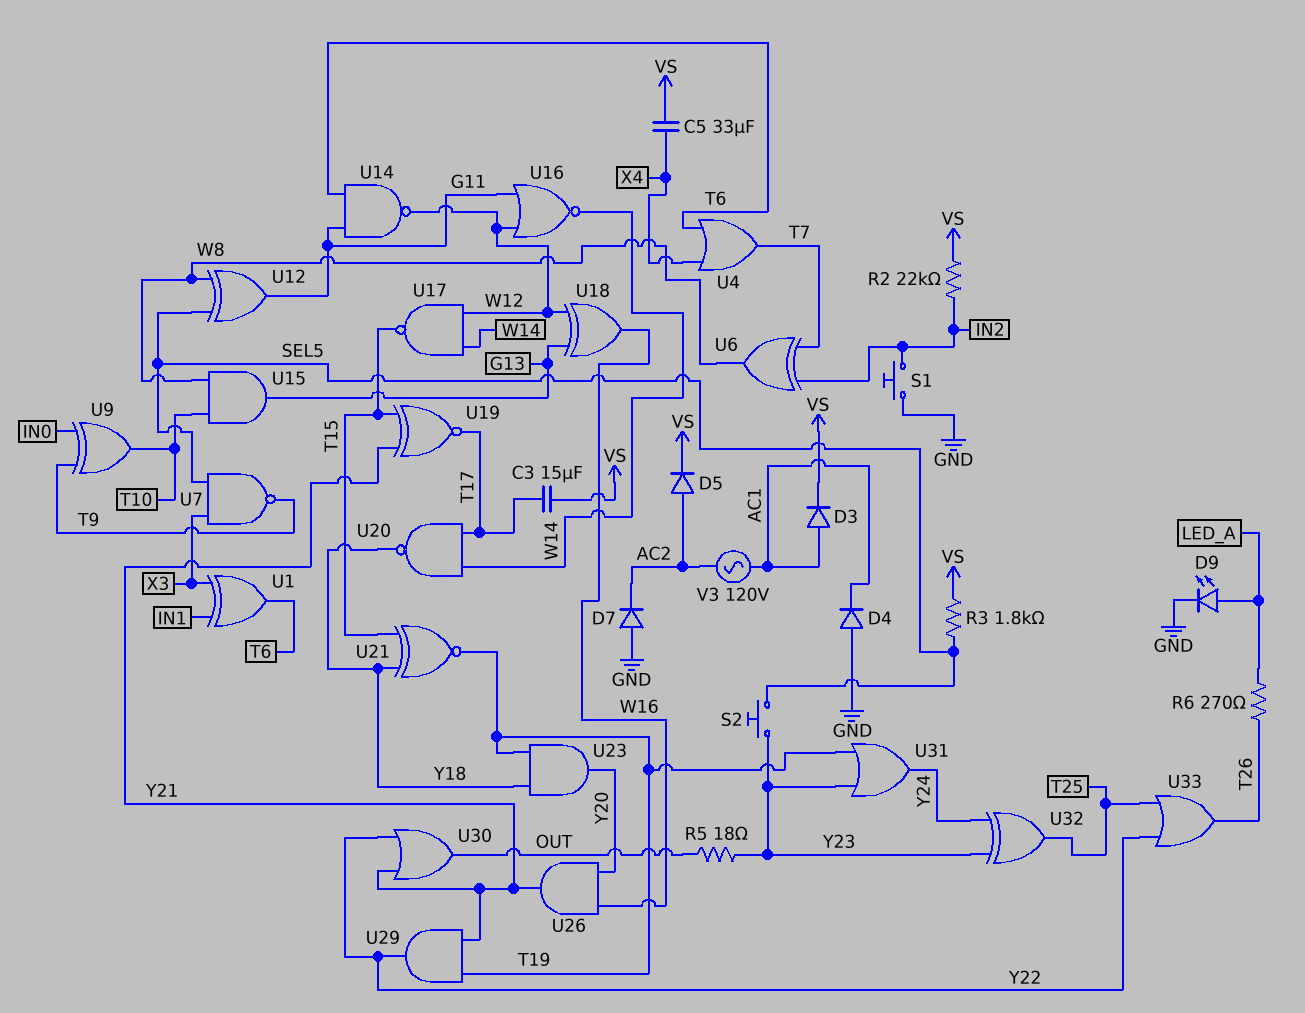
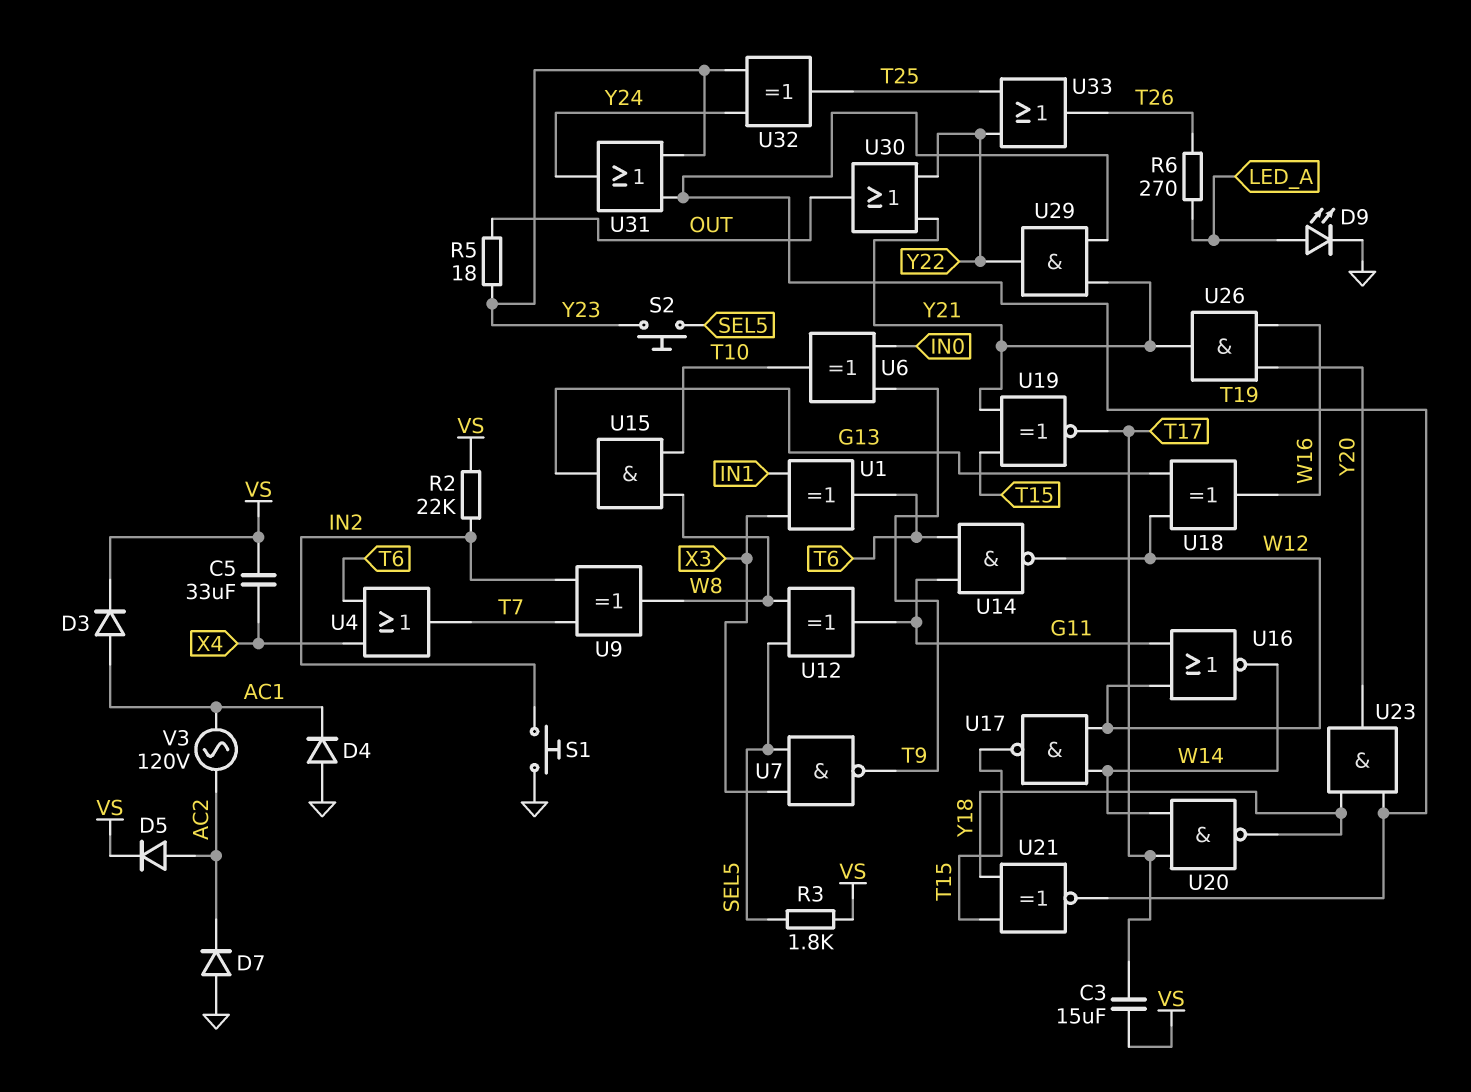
U6: XOR (in IN2, in T7, out W8) -> XOR (in IN0, in T9, out T10)
U9: XOR (in IN0, in T9, out T10) -> XOR (in IN2, in T7, out W8)

